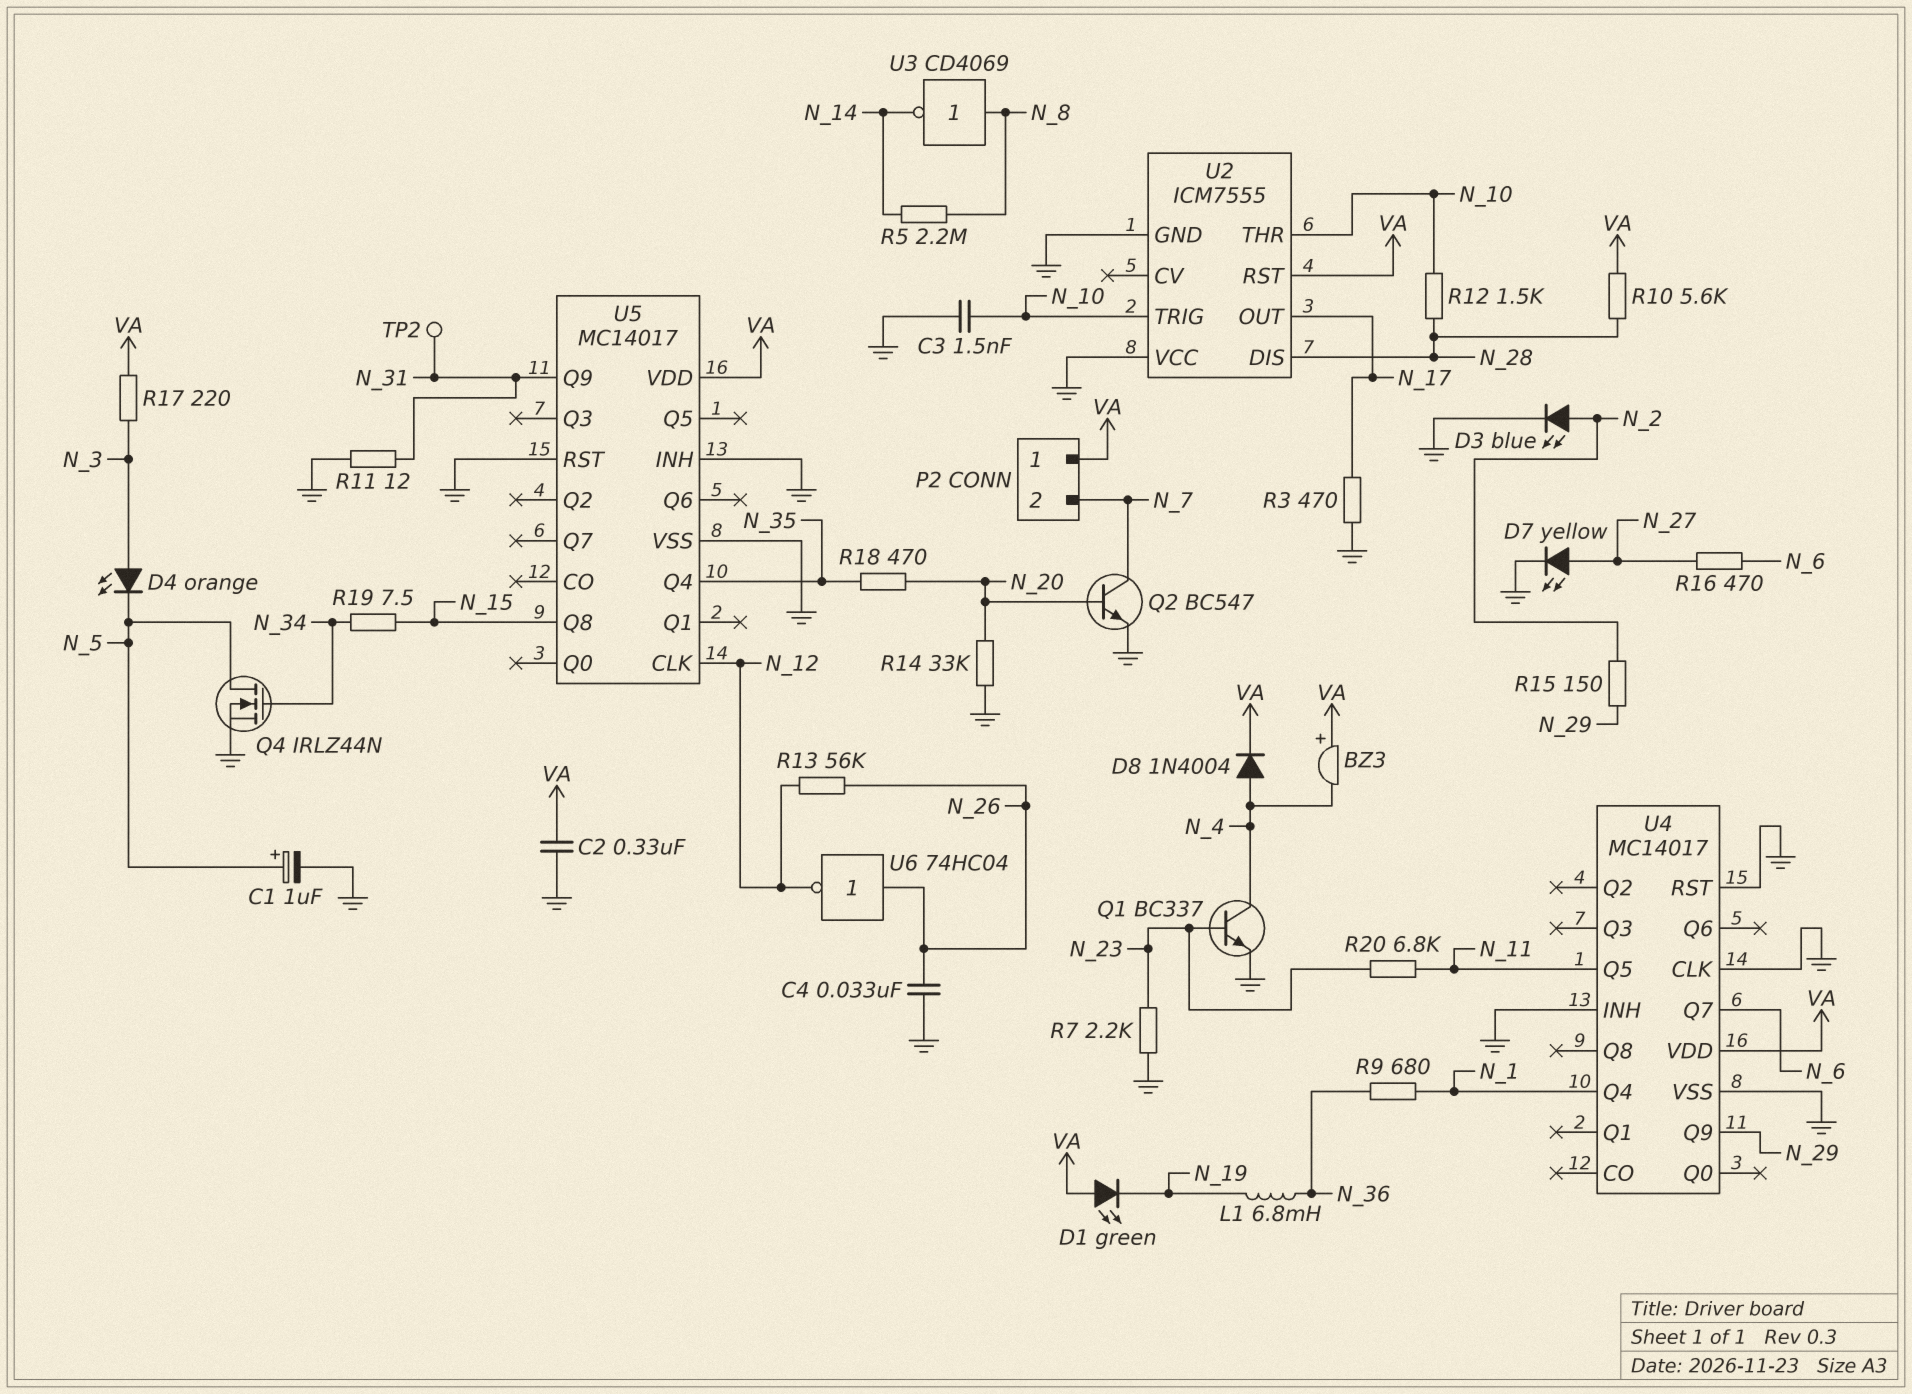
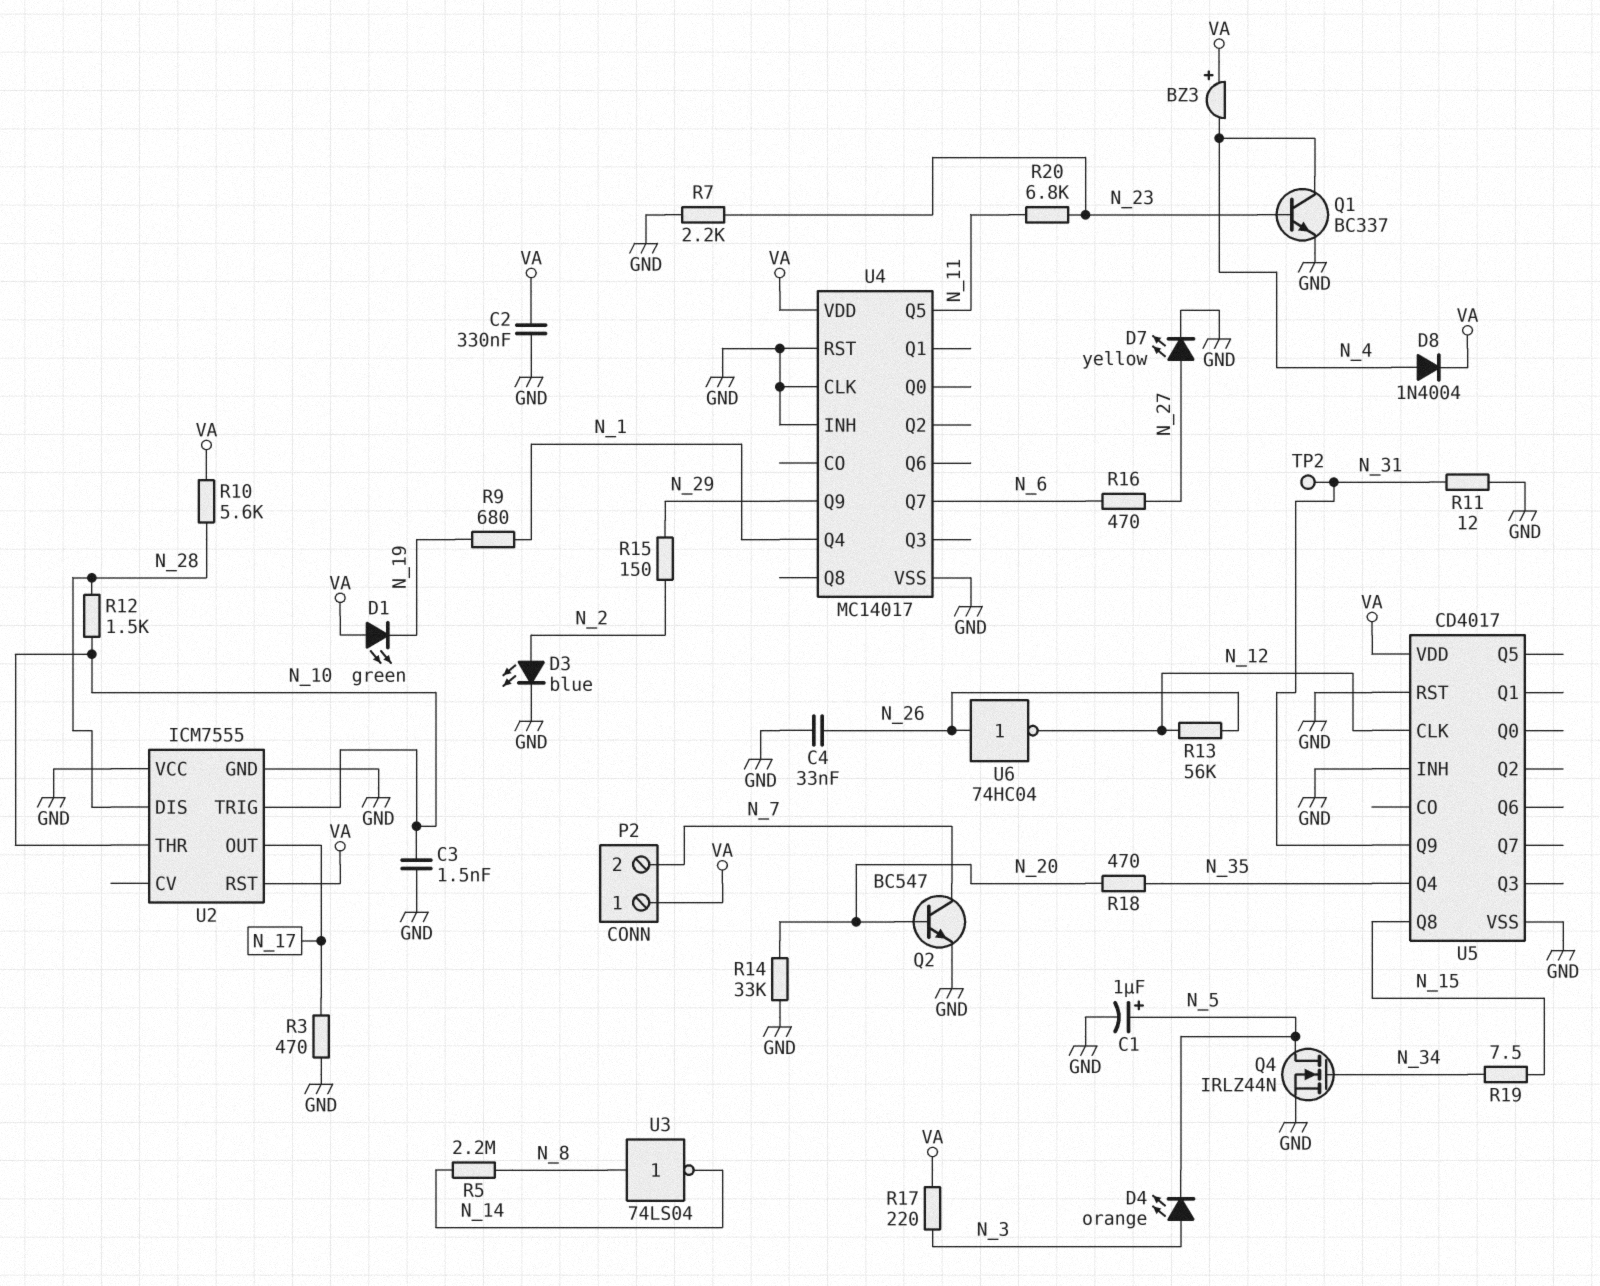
L1: 6.8mH (N_19, N_36) -> none
R9: 680 (N_1, N_36) -> 680 (N_1, N_19)
U3: NOT CD4069 (in N_8, out N_14) -> NOT 74LS04 (in N_8, out N_14)
U5: MC14017 -> CD4017

